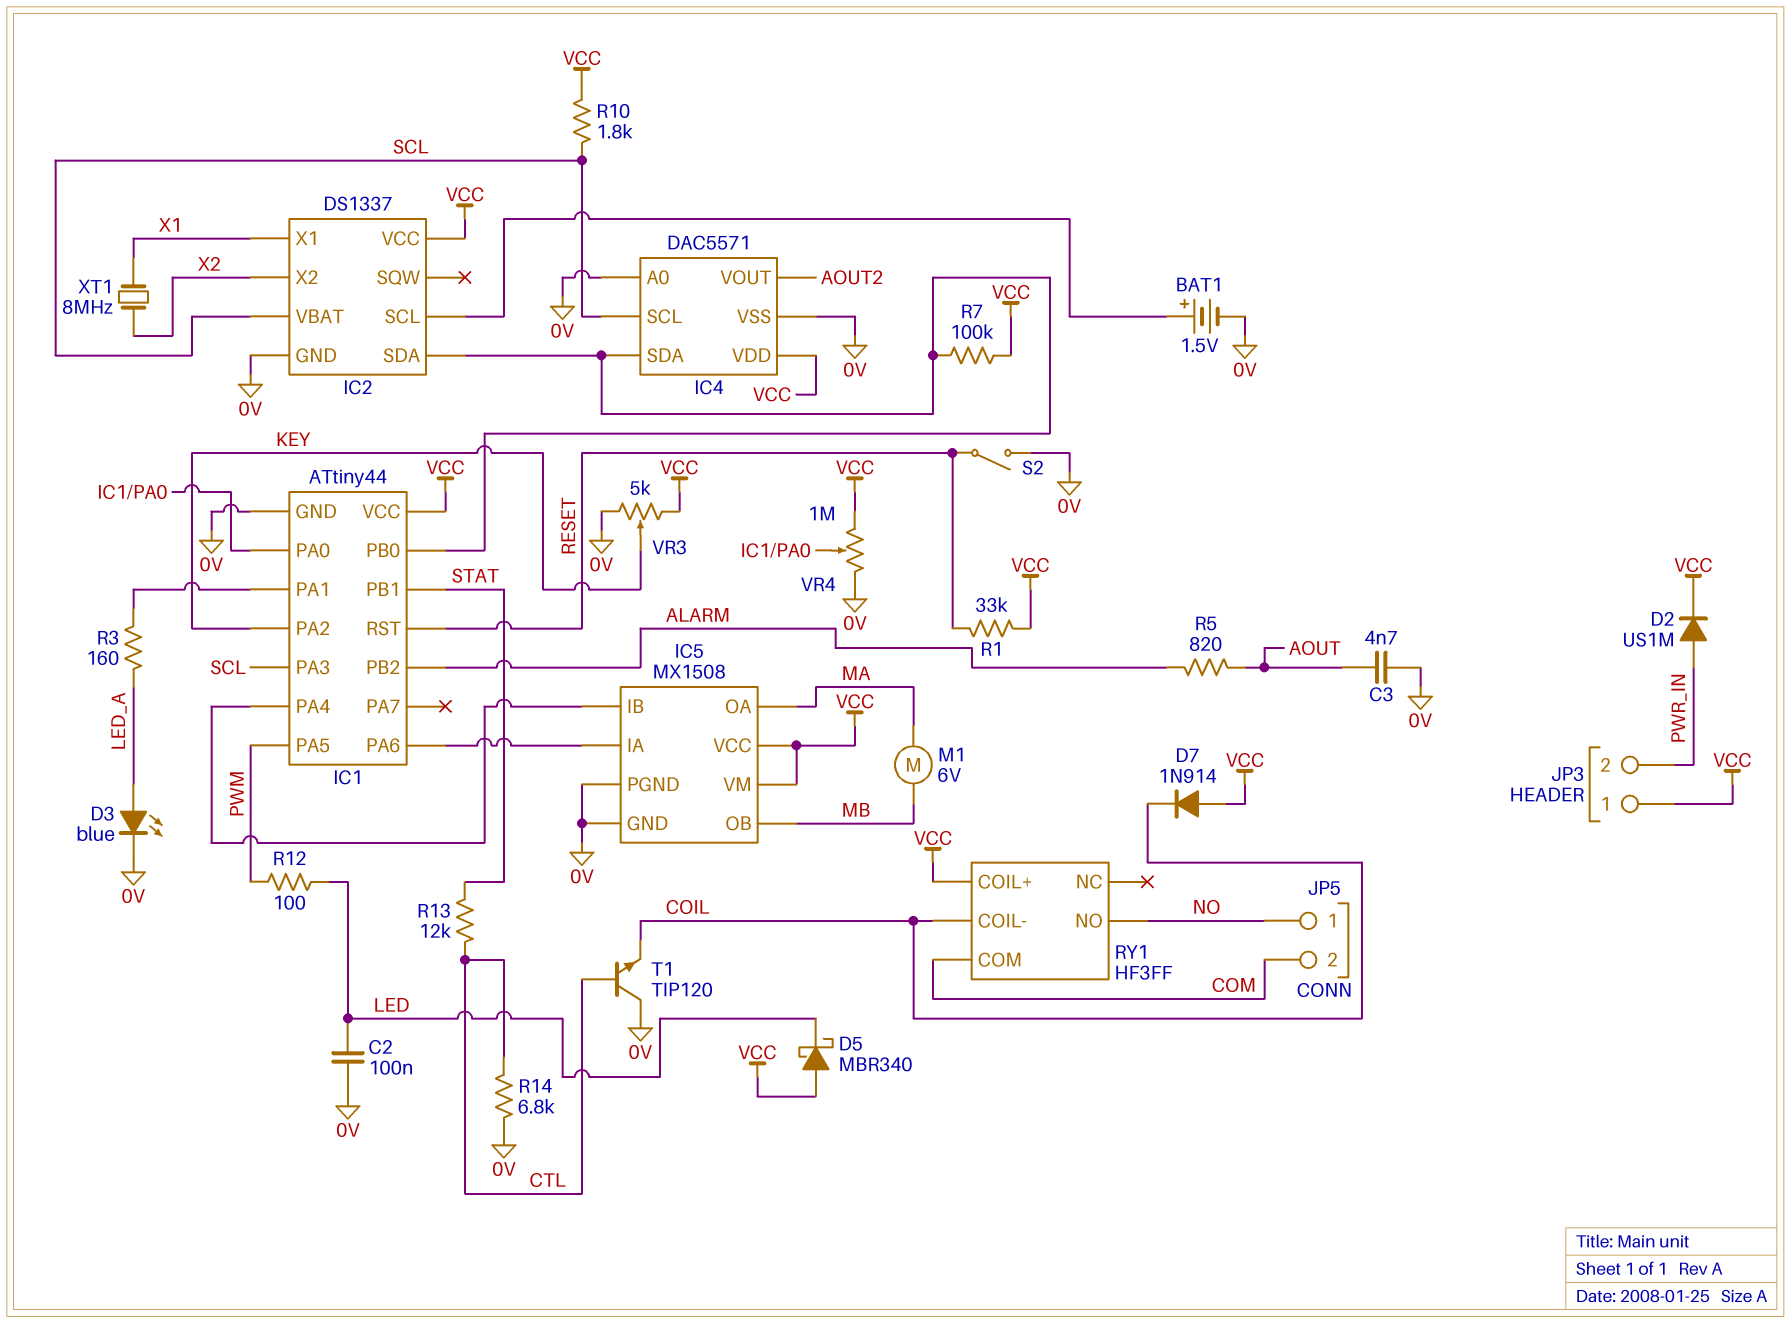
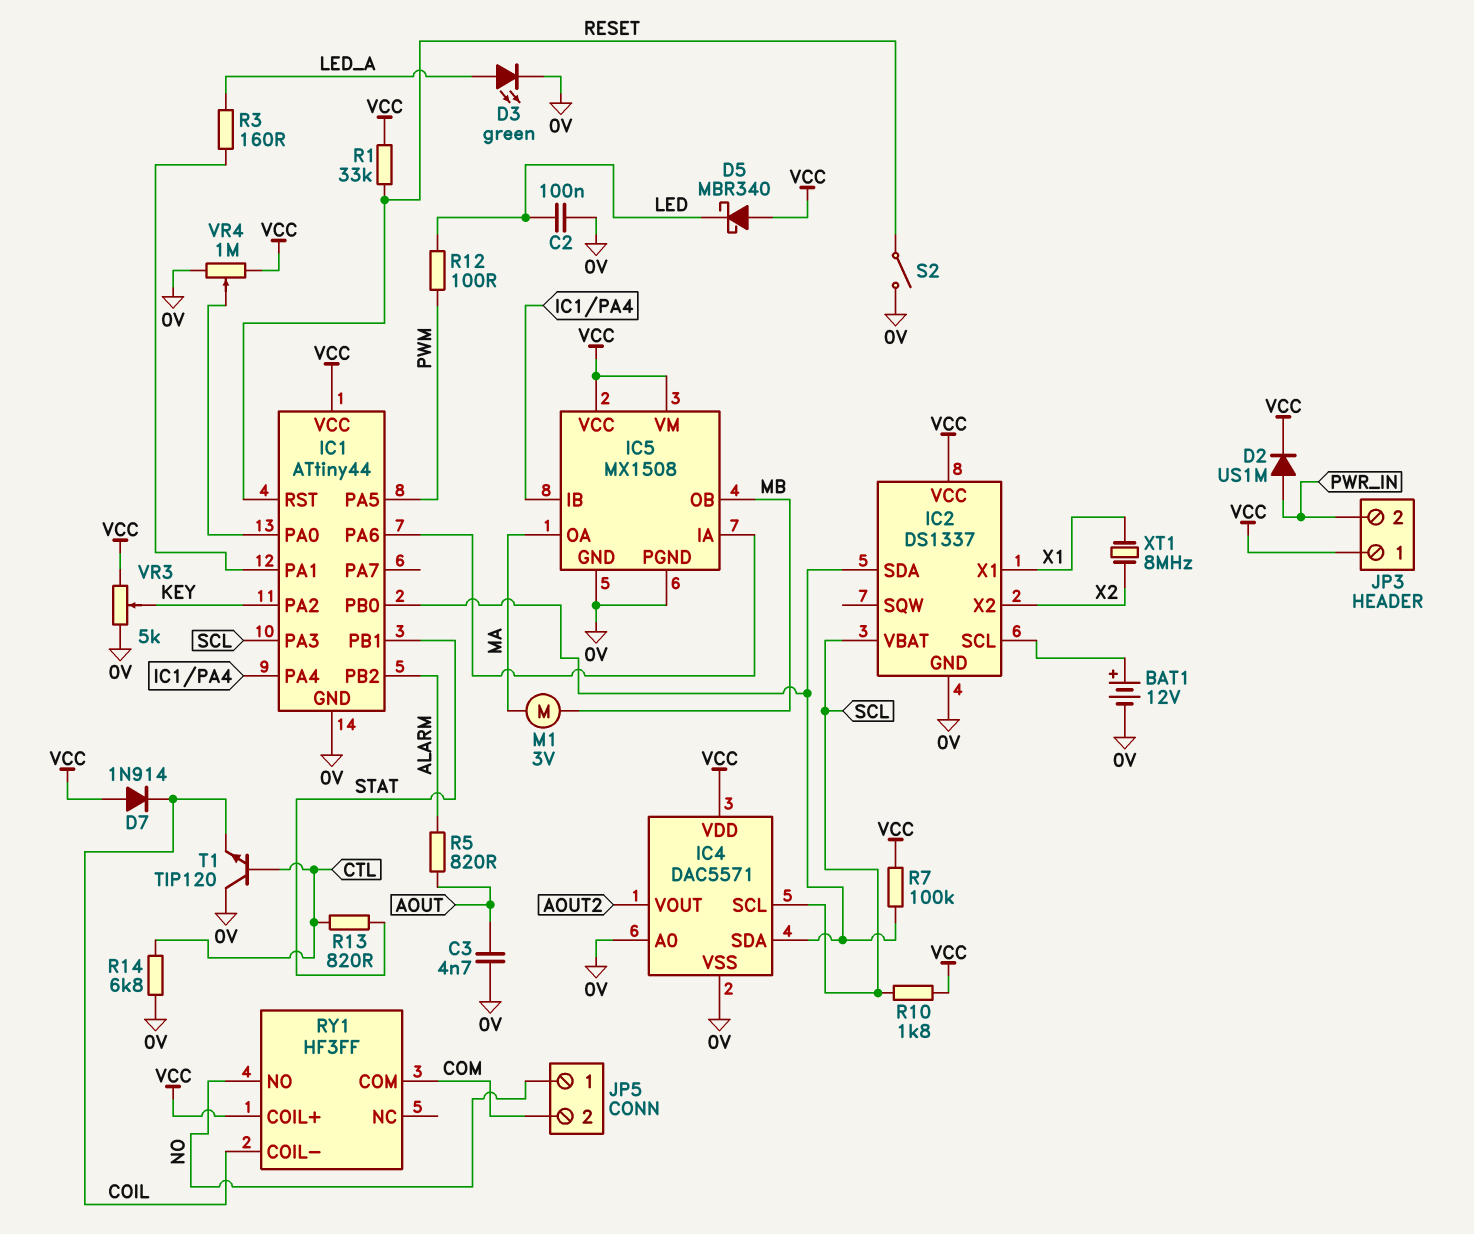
BAT1: 1.5V (plus IC2/SCL, minus 0V) -> 12V (plus IC2/SCL, minus 0V)
D3: LED blue (A LED_A, K 0V) -> LED green (A LED_A, K 0V)
M1: motor 6V (MA, MB) -> motor 3V (MA, MB)
R13: 12k (CTL, STAT) -> 820 (CTL, STAT)

